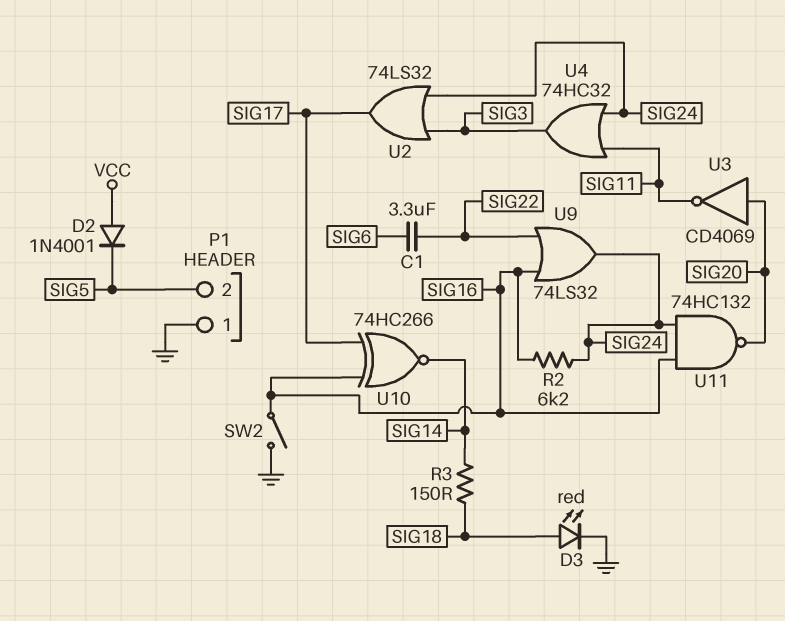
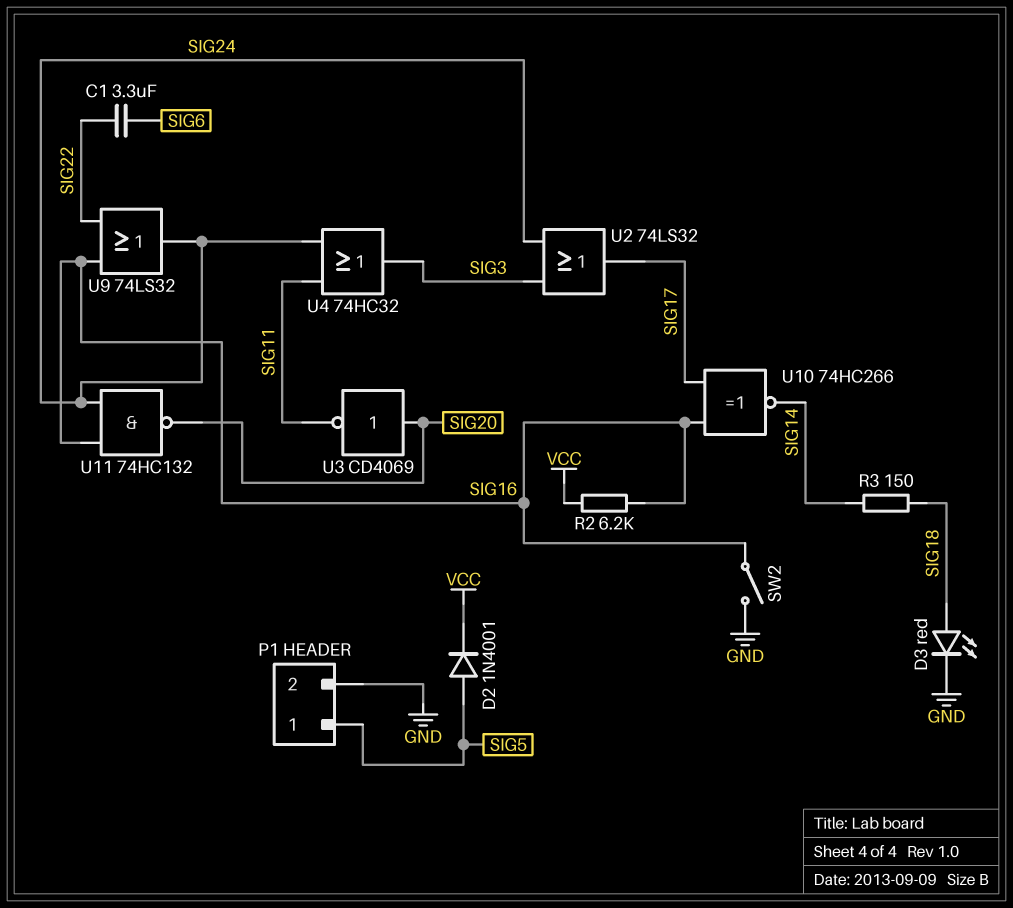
D2: diode 1N4001 (A VCC, K SIG5) -> diode 1N4001 (A SIG5, K VCC)
P1 pin 1: GND -> SIG5
P1 pin 2: SIG5 -> GND
R2: 6.2k (SIG16, SIG24) -> 6.2k (SIG16, VCC)

